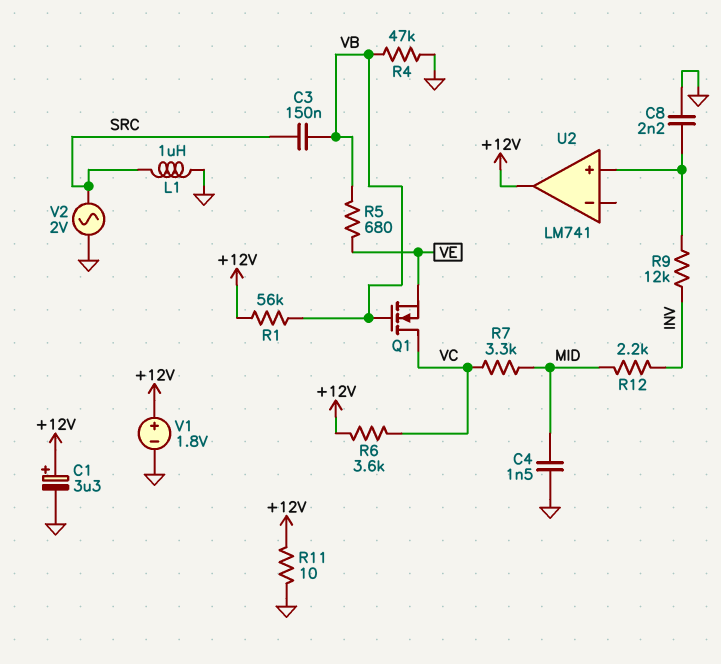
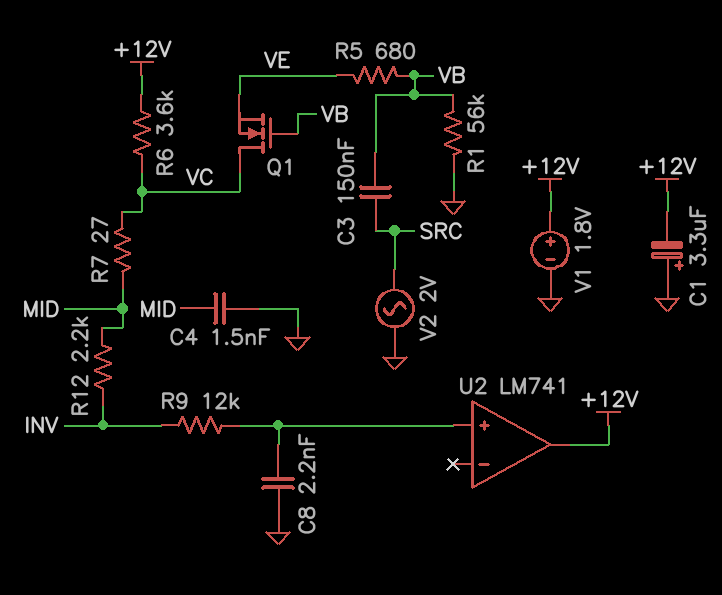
C1: 3.3uF (plus +12V, minus GND) -> 3.3uF (plus GND, minus +12V)
L1: 1uH (GND, SRC) -> none
R1: 56k (+12V, VB) -> 56k (GND, VB)
R4: 47k (GND, VB) -> none
R7: 3.3k (MID, VC) -> 27 (MID, VC)
R11: 10 (+12V, GND) -> none

